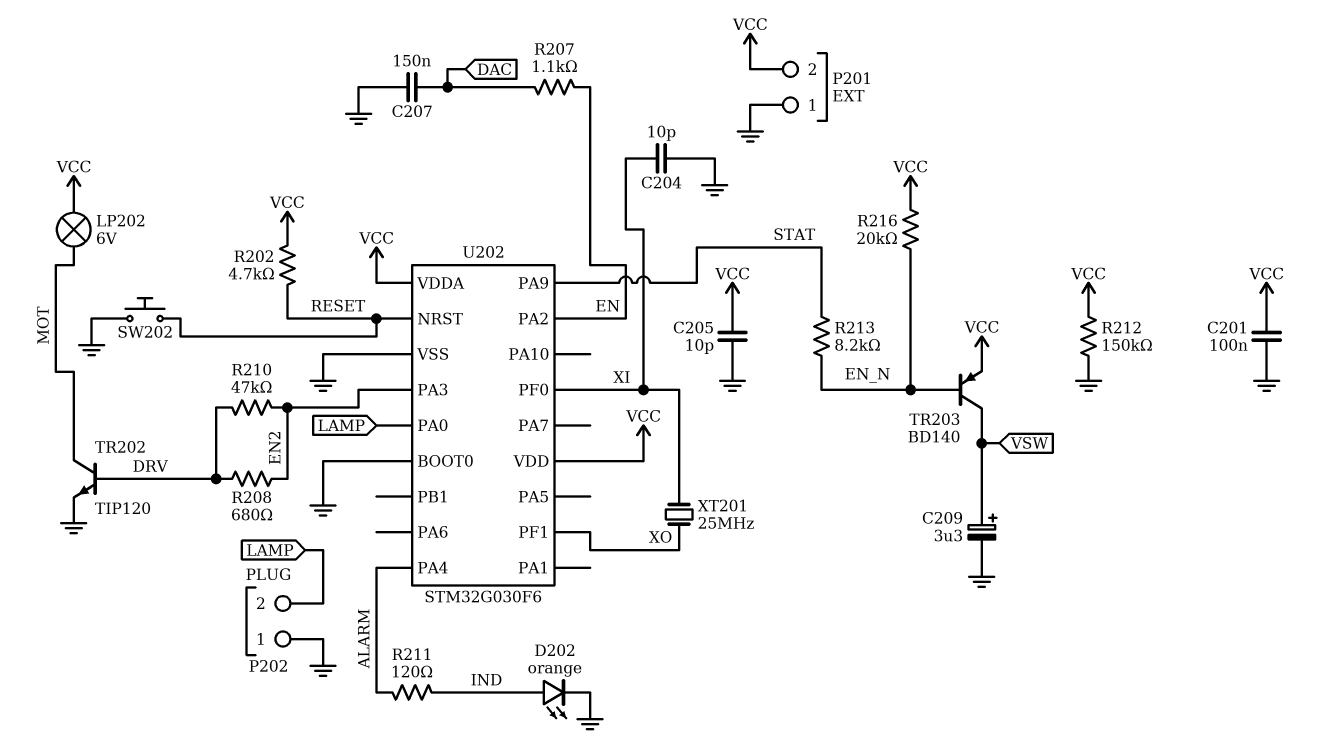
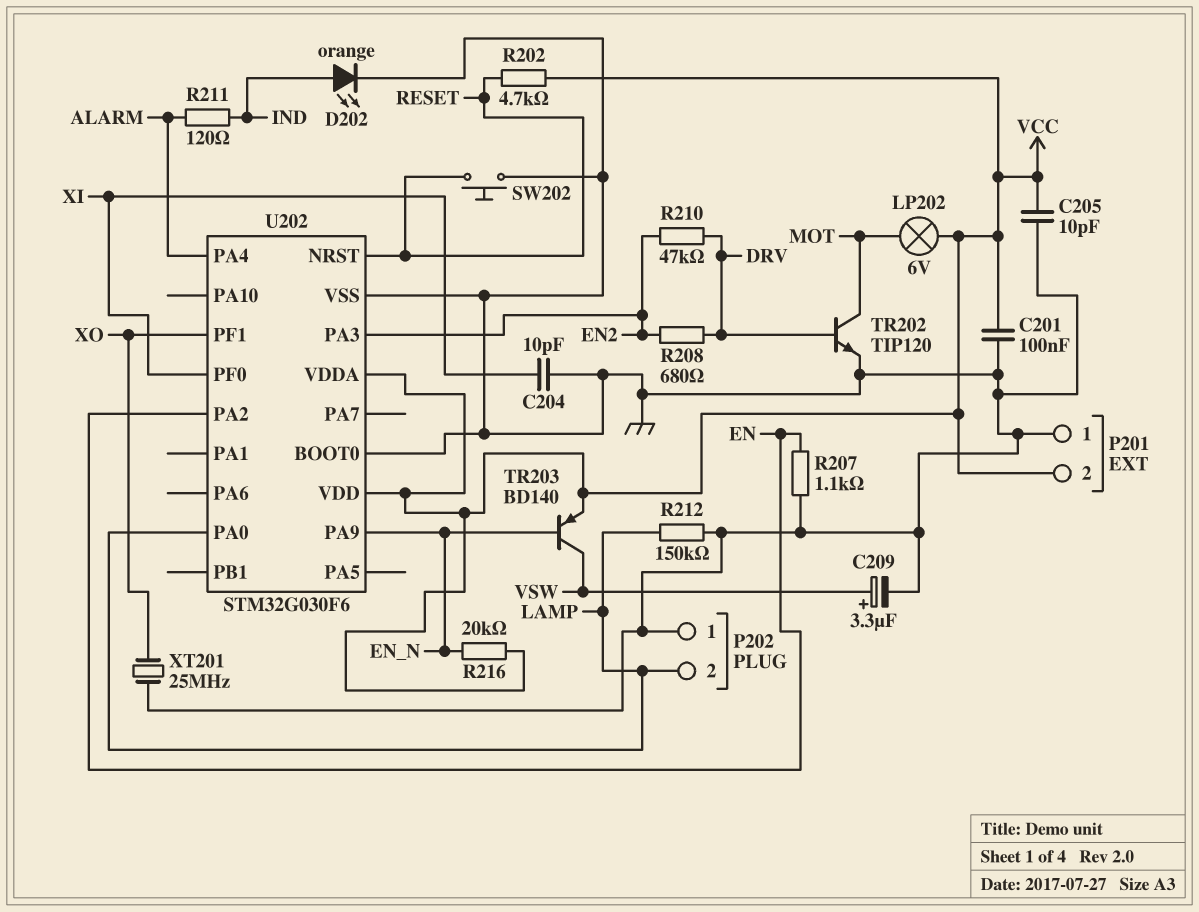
C207: 150nF (DAC, GND) -> none
R207: 1.1k (DAC, EN) -> 1.1k (EN, GND)
R212: 150k (GND, VCC) -> 150k (GND, LAMP)
R213: 8.2k (EN_N, STAT) -> none
U202 pin PA9: STAT -> EN_N
XT201: 25MHz (XI, XO) -> 25MHz (GND, XO)

